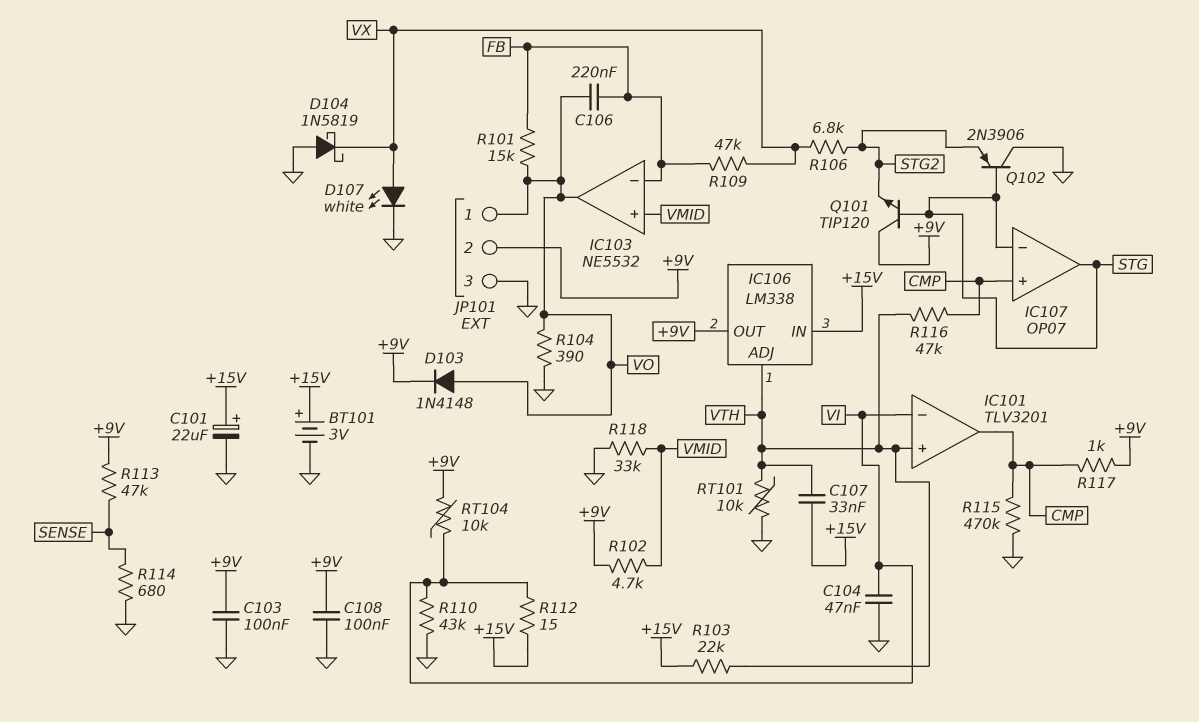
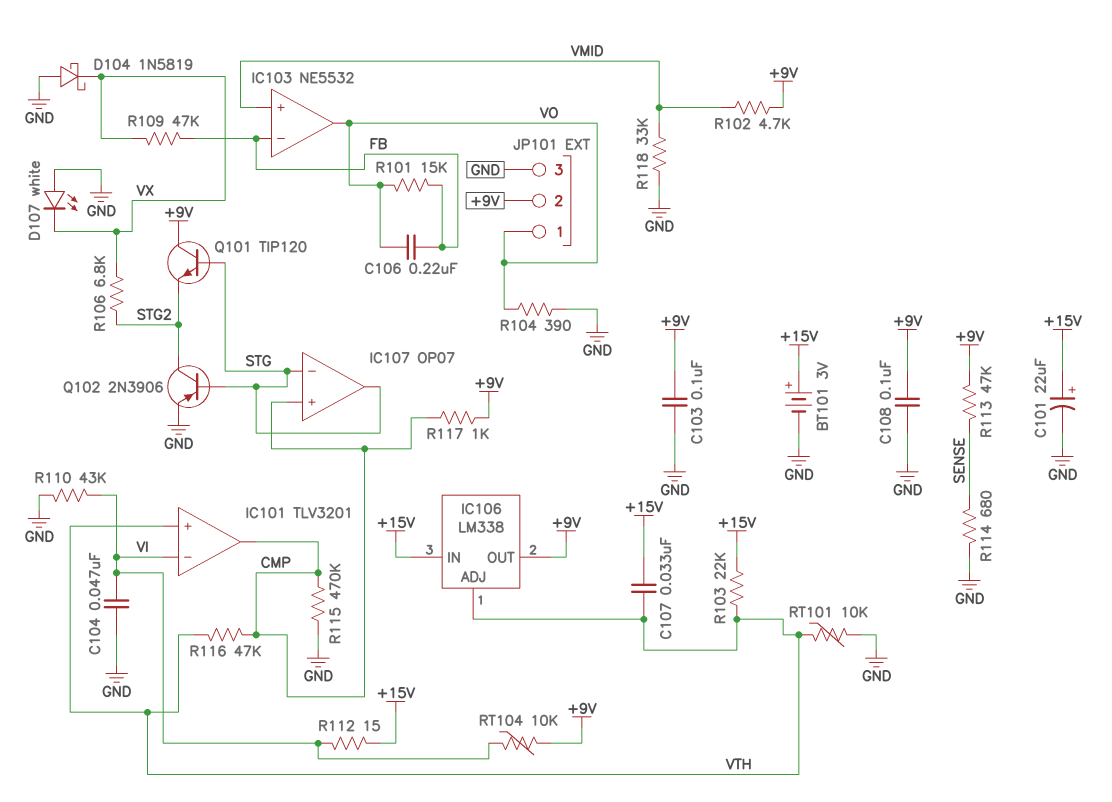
D103: diode 1N4148 (A VO, K +9V) -> none
D107: LED white (A VX, K GND) -> LED white (A GND, K VX)
Q102: PNP 2N3906 (B STG, C GND, E STG2) -> PNP 2N3906 (B STG, C STG2, E GND)

